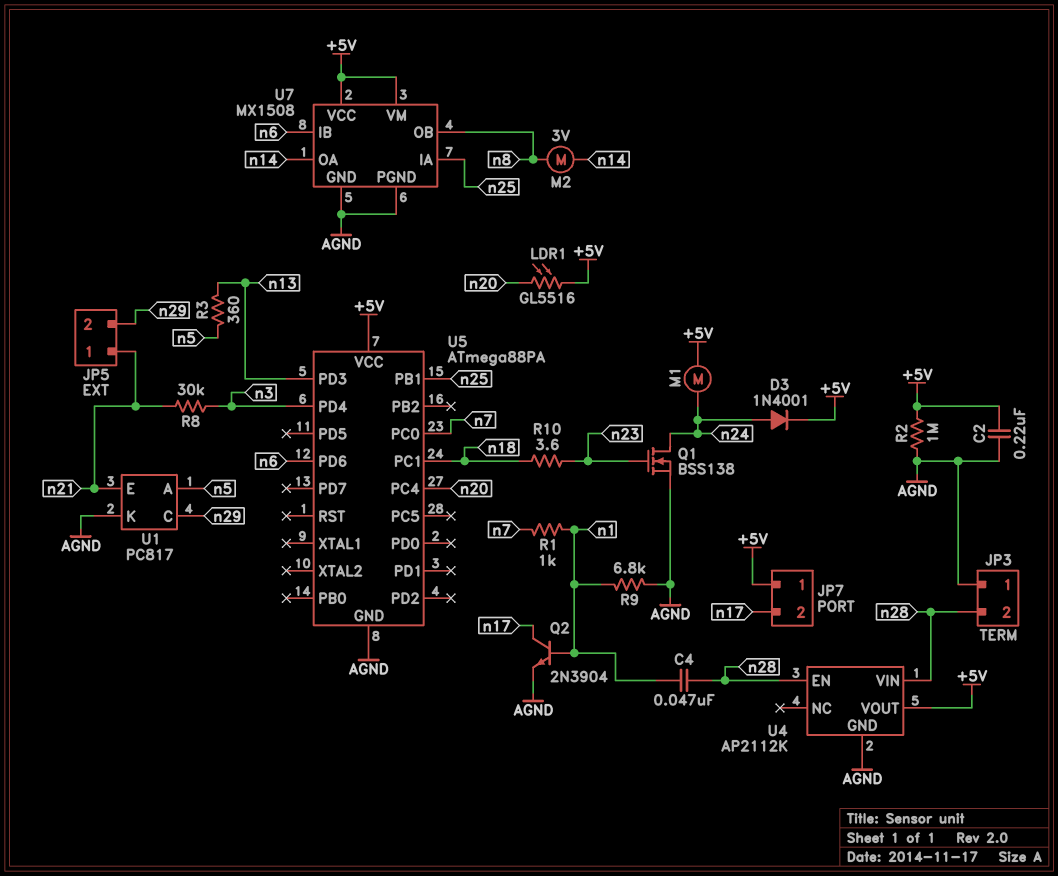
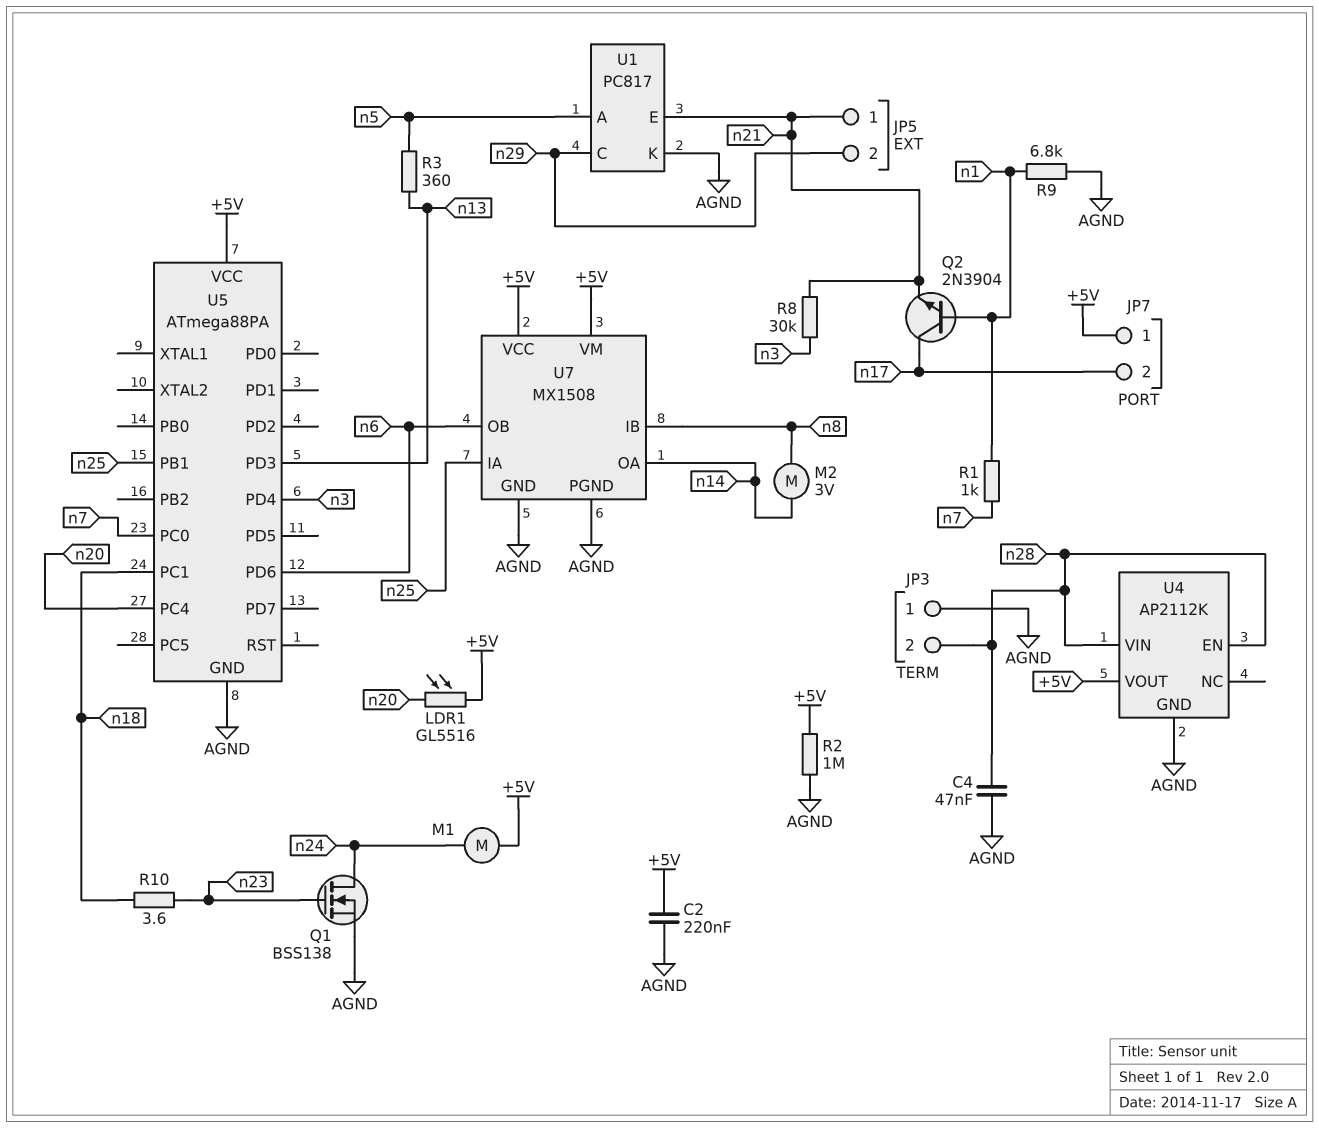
C4: 47nF (n1, n28) -> 47nF (AGND, n28)
D3: diode 1N4001 (A n24, K +5V) -> none
Q2: NPN 2N3904 (B n1, C n17, E AGND) -> NPN 2N3904 (B n1, C n17, E n21)
U7 pin IB: n6 -> n8
U7 pin OB: n8 -> n6

